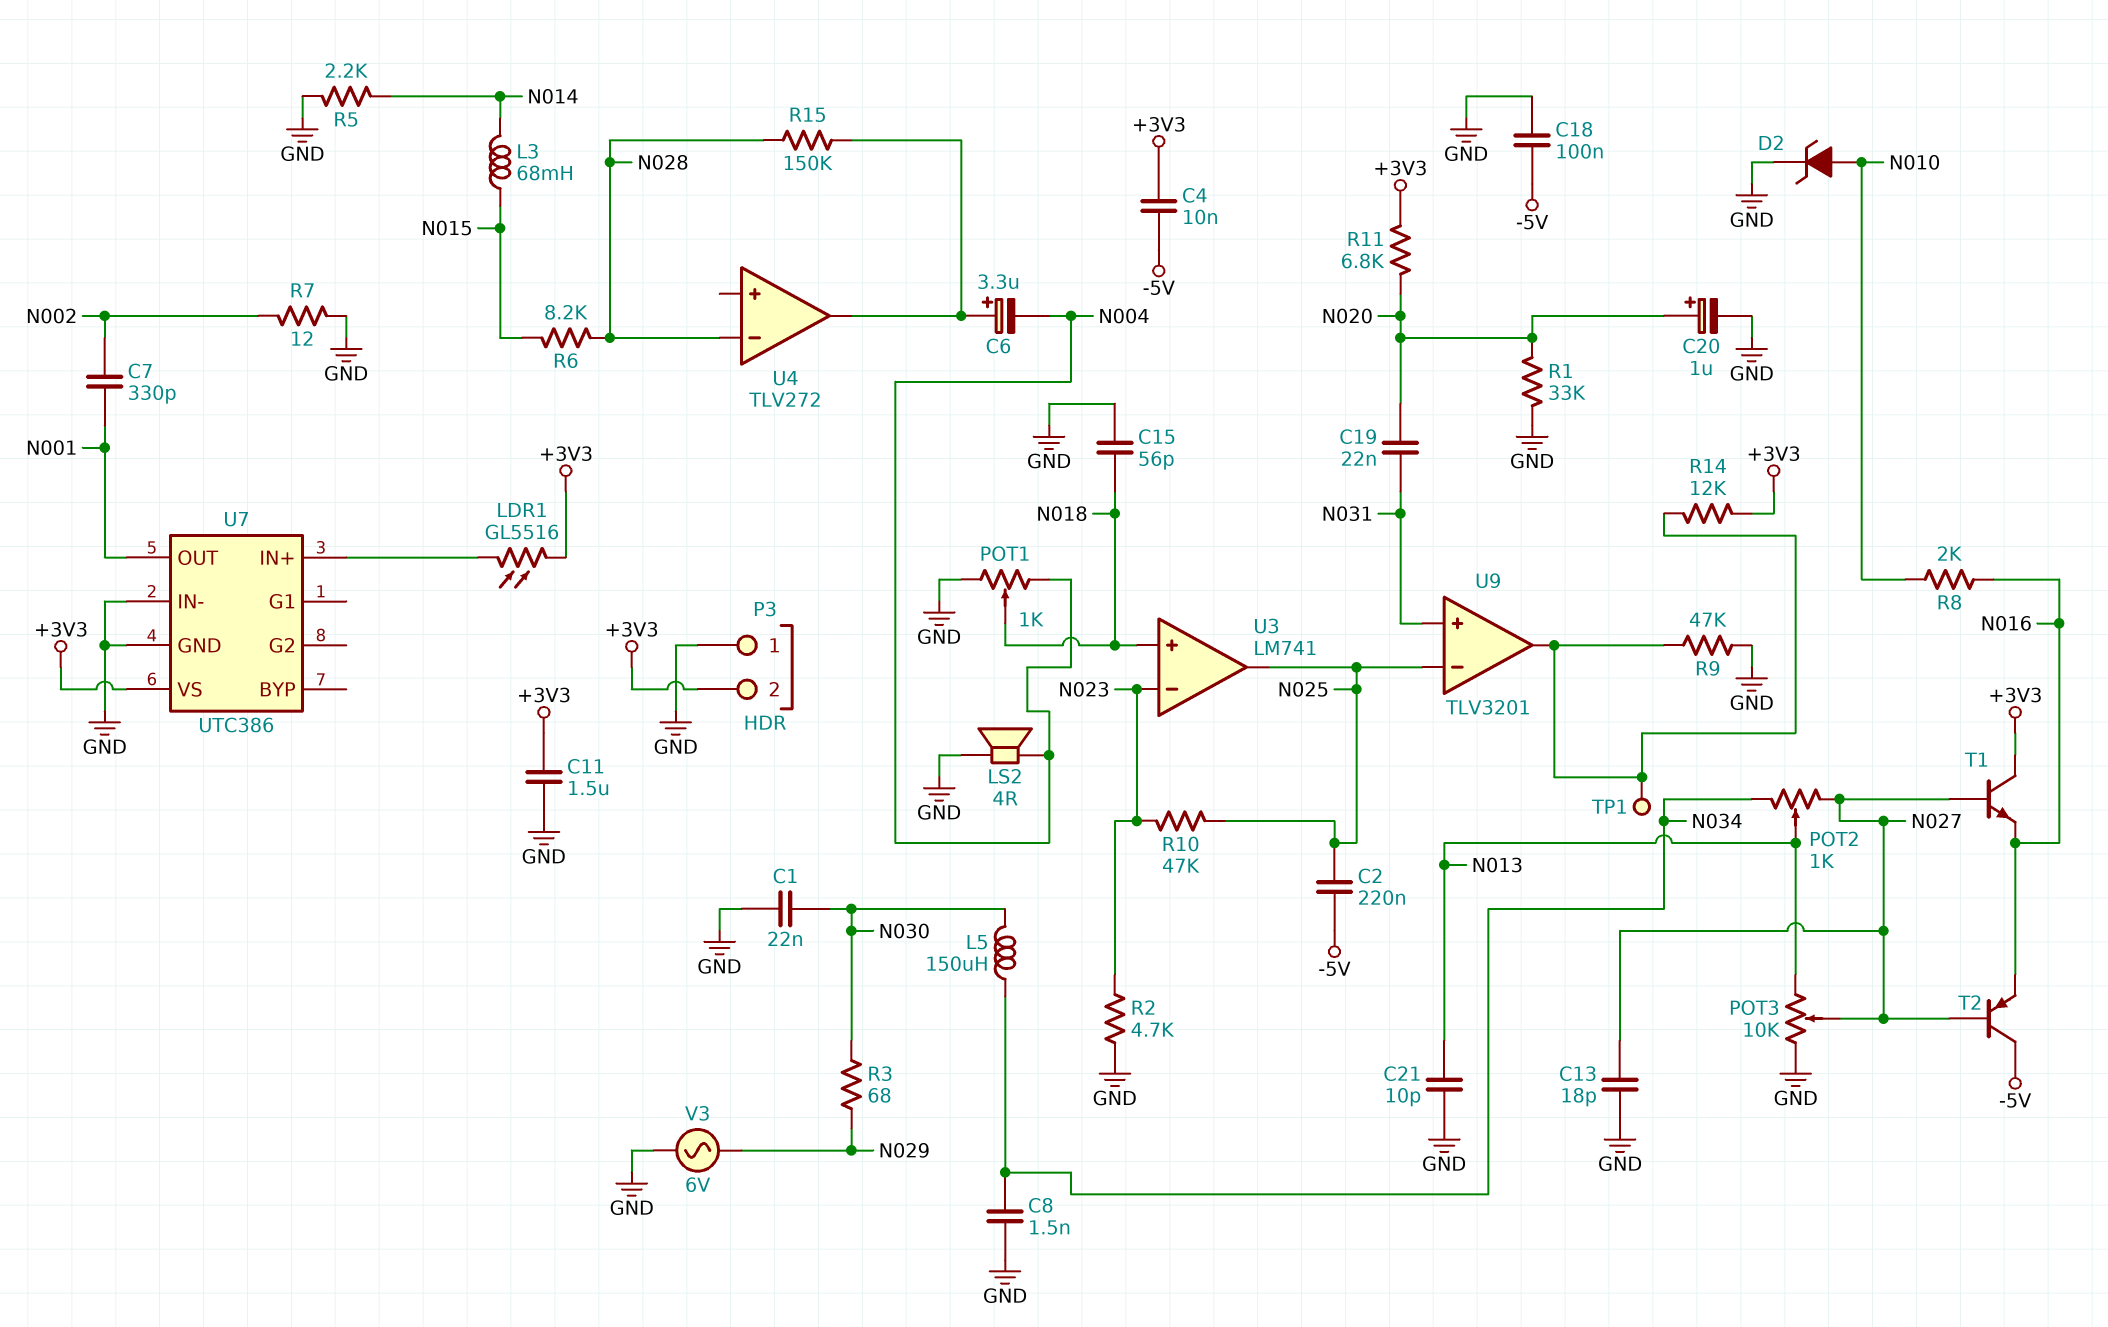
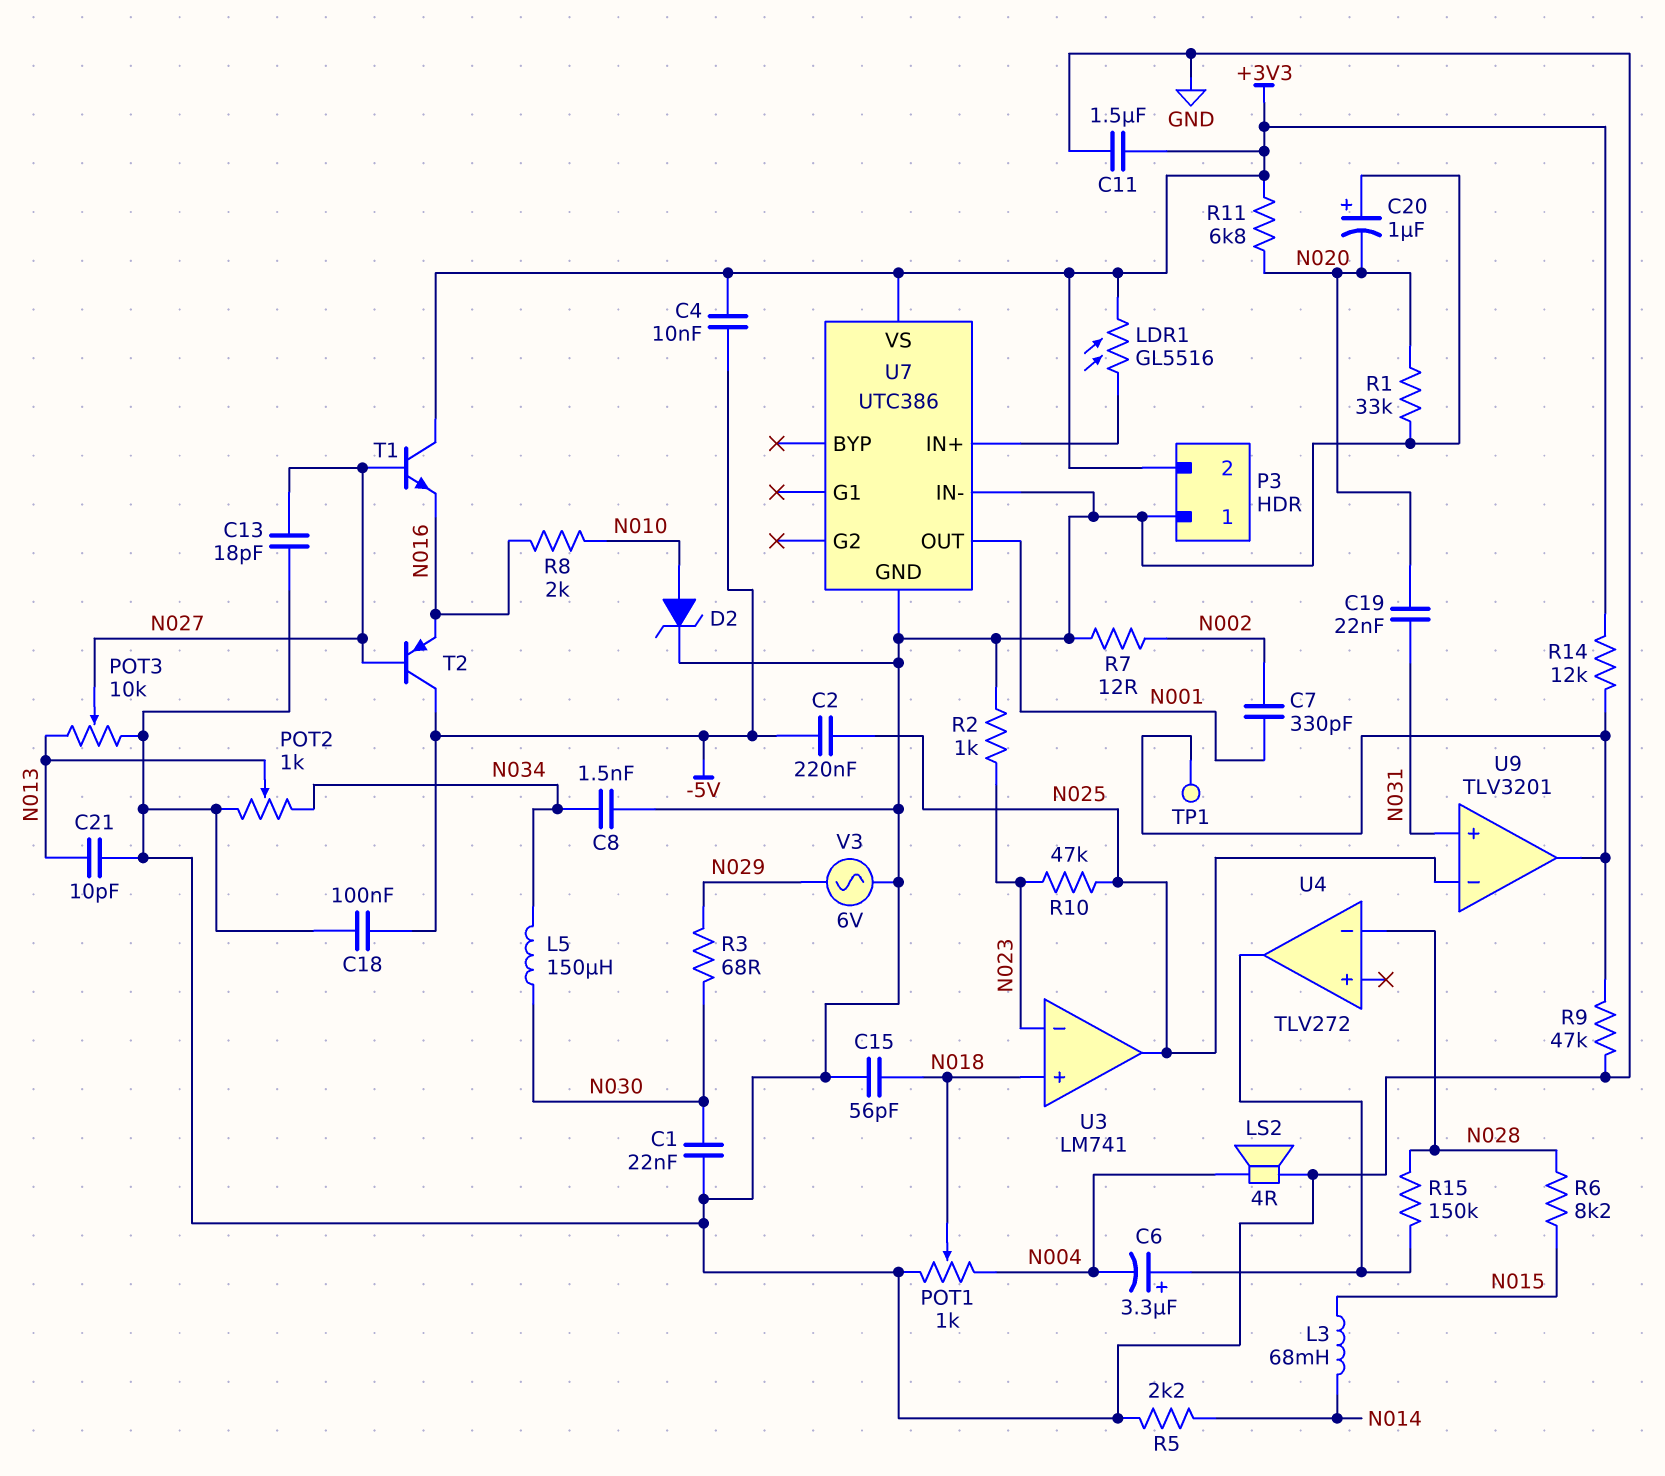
C20: 1uF (plus N020, minus GND) -> 1uF (plus GND, minus N020)
POT2: 1k (N027, N034, wiper N013) -> 1k (GND, N034, wiper N013)
R2: 4.7k (GND, N023) -> 1k (GND, N023)

